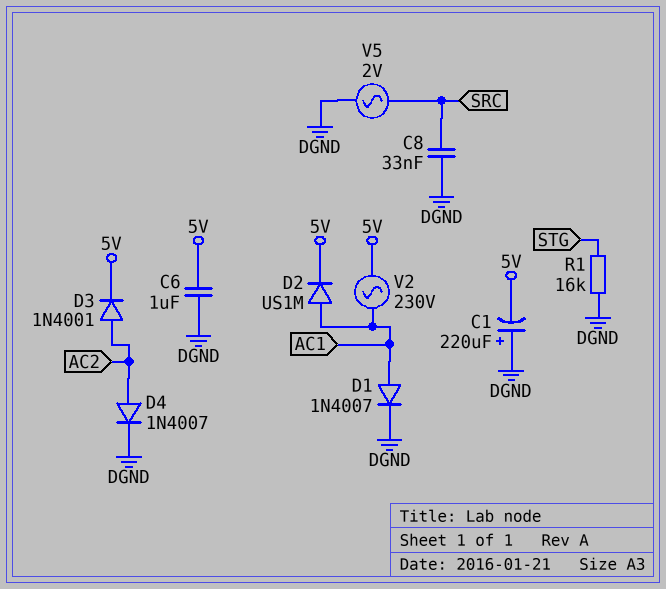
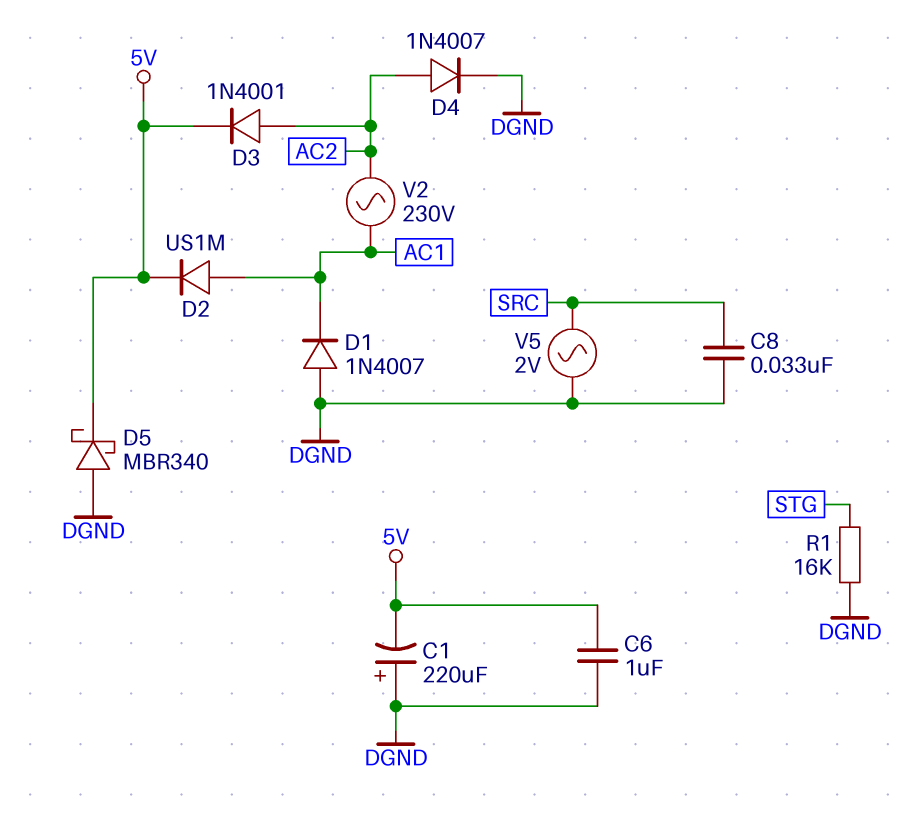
D1: diode 1N4007 (A AC1, K DGND) -> diode 1N4007 (A DGND, K AC1)
D5: none -> schottky MBR340 (A DGND, K 5V)
V2: AC 230V (5V, AC1) -> AC 230V (AC1, AC2)

